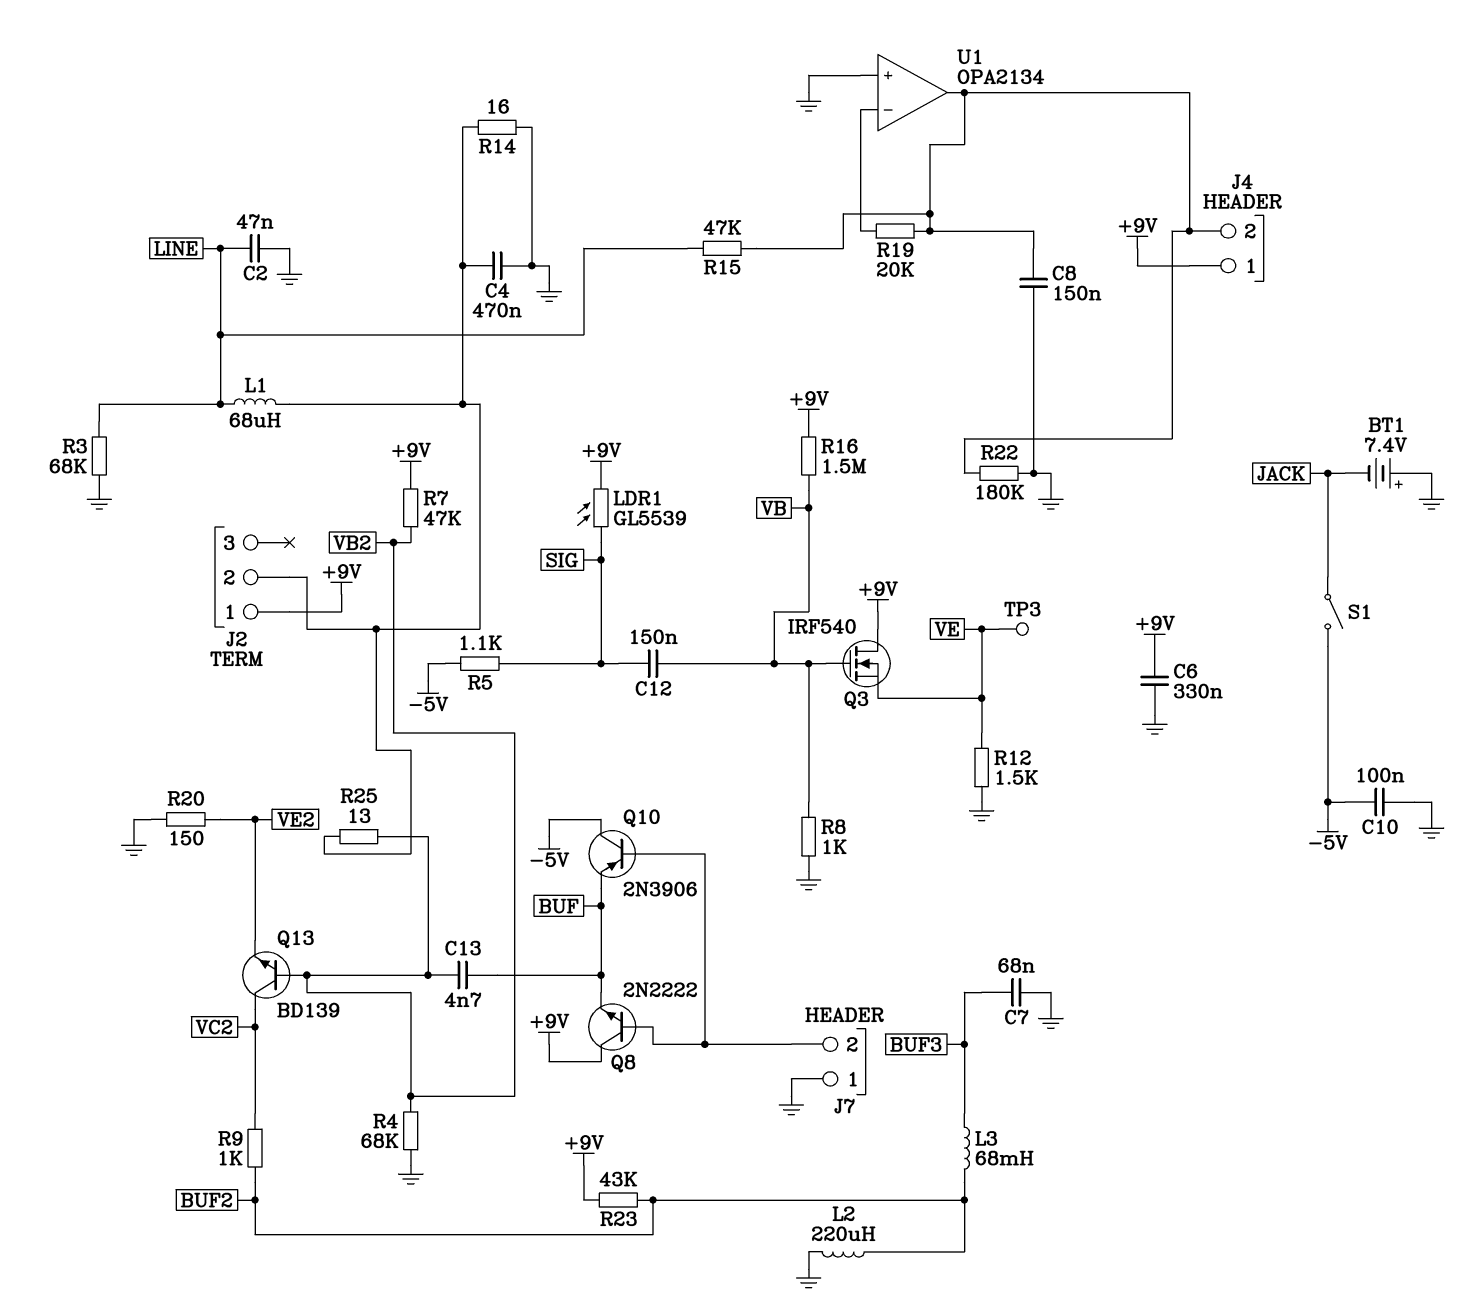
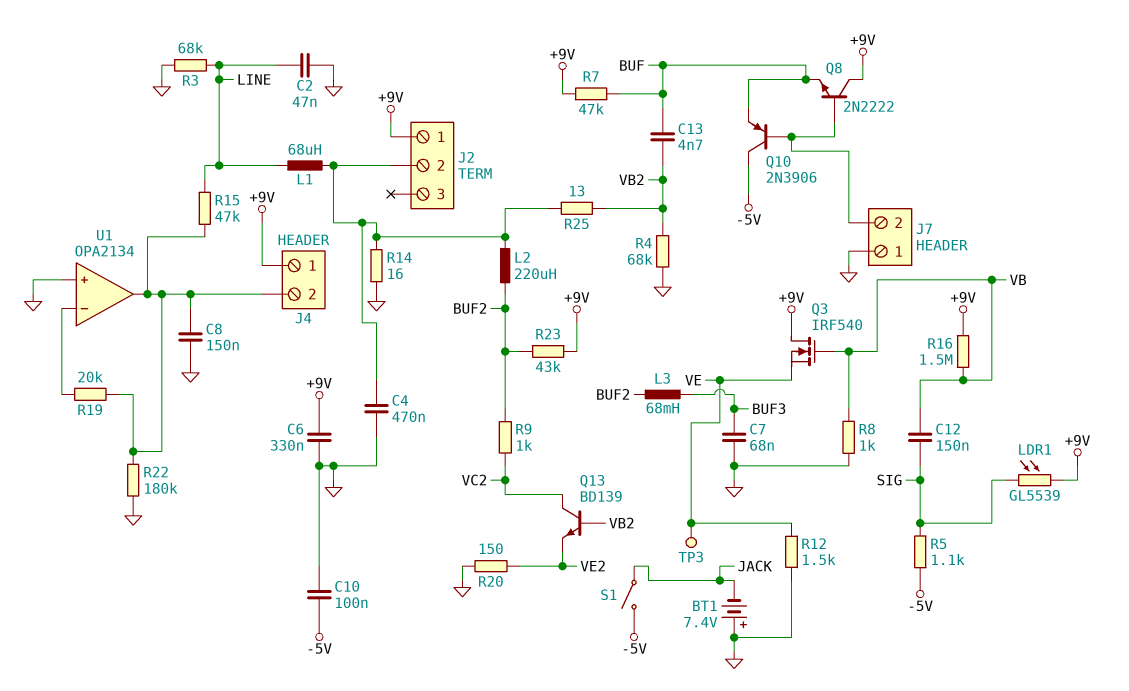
L2: 220uH (BUF2, GND) -> 220uH (BUF2, J2/2)
R7: 47k (+9V, VB2) -> 47k (+9V, BUF)

